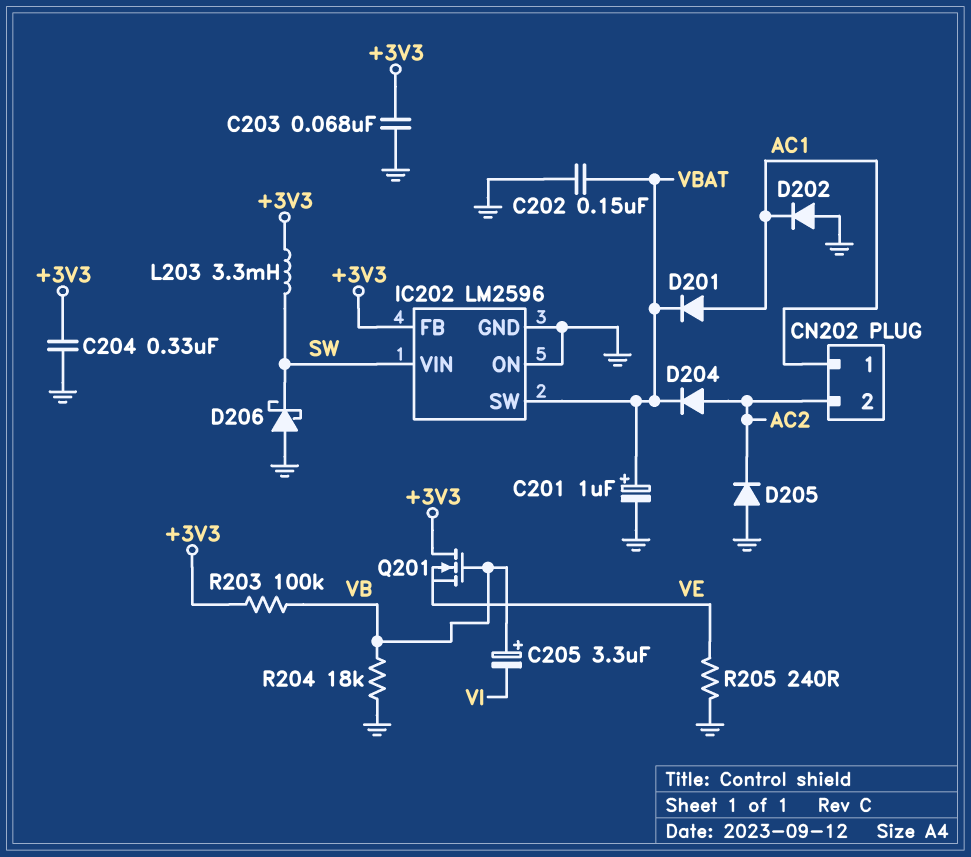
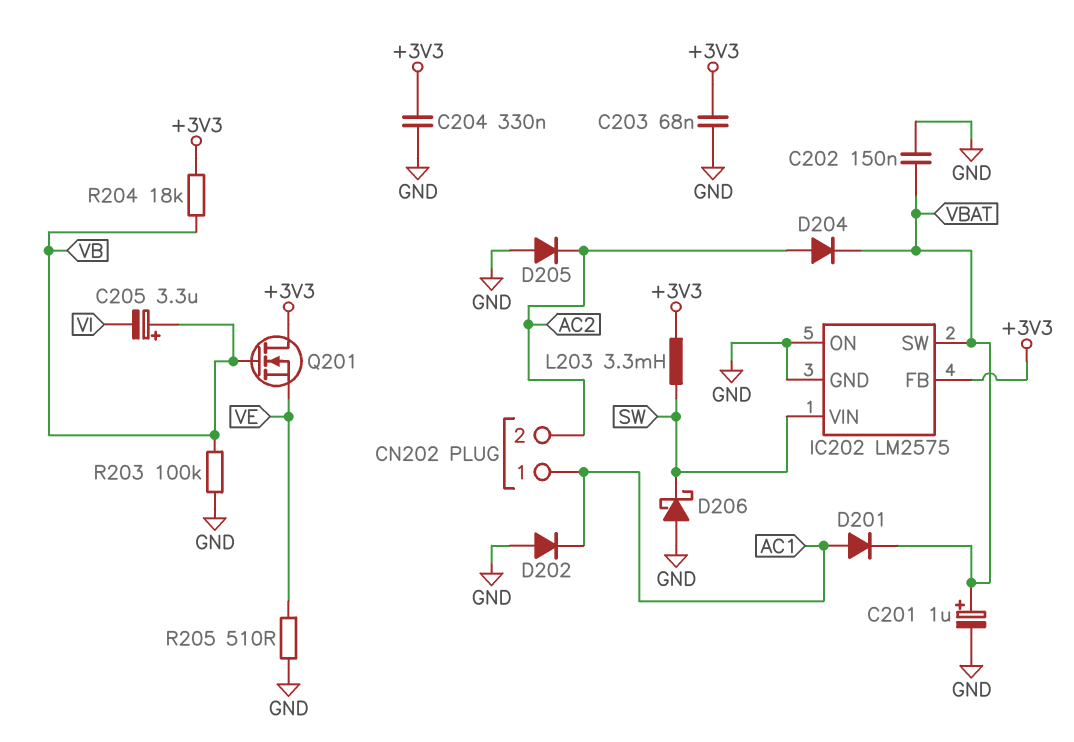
IC202: LM2596 -> LM2575
R203: 100k (+3V3, VB) -> 100k (GND, VB)
R204: 18k (GND, VB) -> 18k (+3V3, VB)
R205: 240 (GND, VE) -> 510 (GND, VE)

